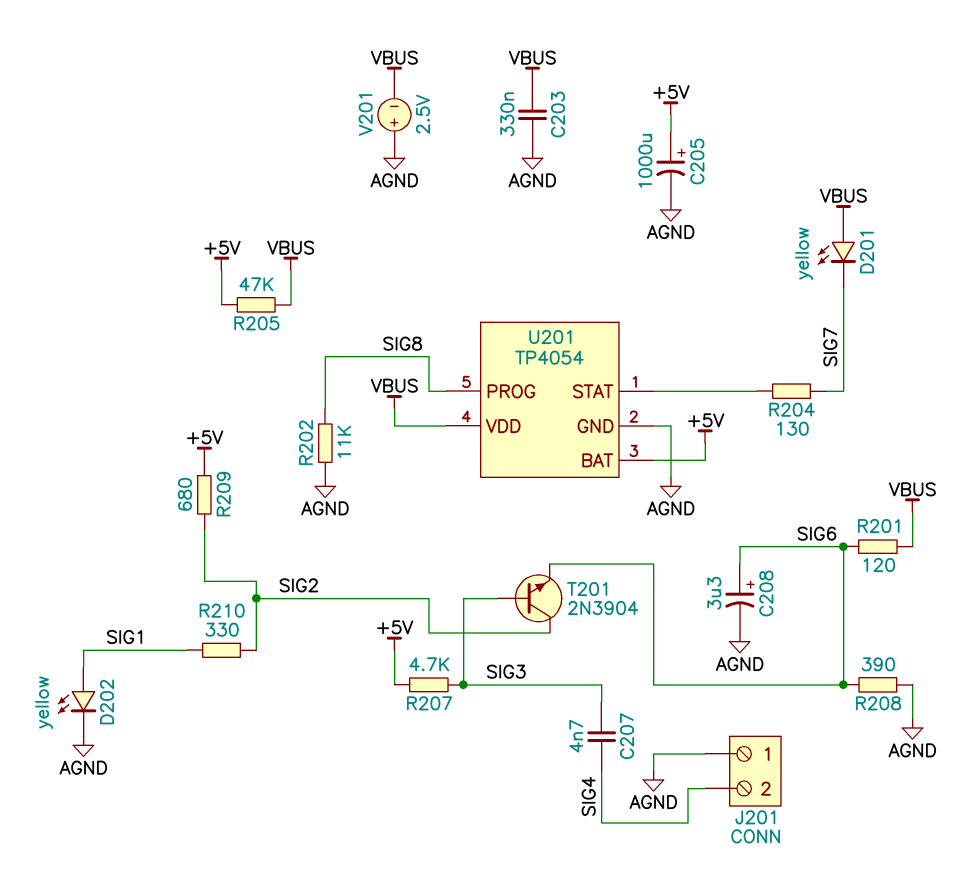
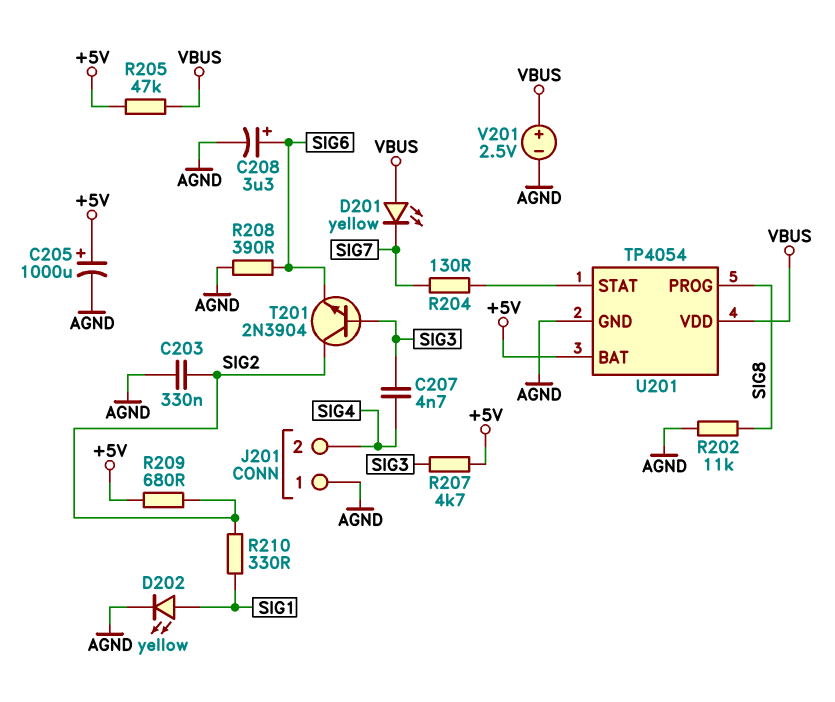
C203: 330nF (AGND, VBUS) -> 330nF (AGND, SIG2)
R201: 120 (SIG6, VBUS) -> none
V201: 2.5V (plus AGND, minus VBUS) -> 2.5V (plus VBUS, minus AGND)

